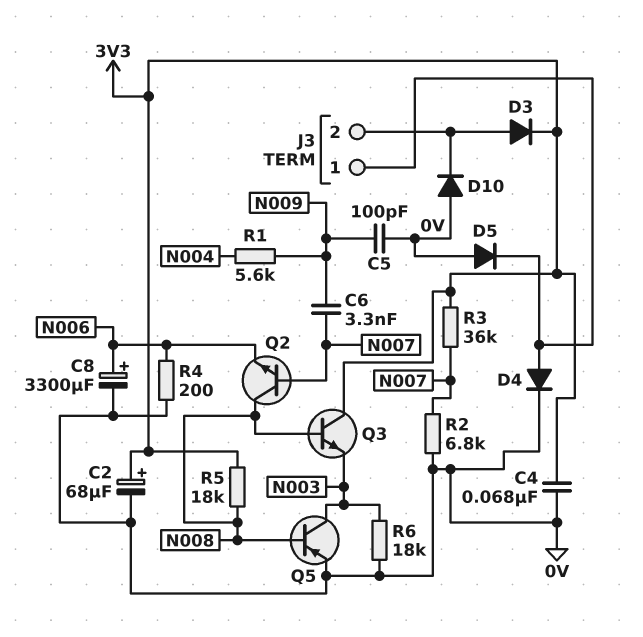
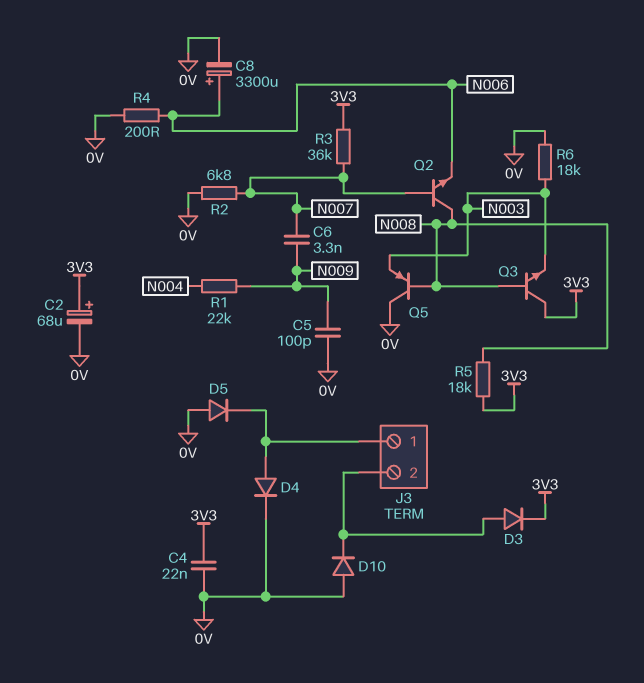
C4: 68nF (0V, 3V3) -> 22nF (0V, 3V3)
Q5: PNP (B N008, C N003, E 0V) -> PNP (B N008, C 0V, E N003)
R1: 5.6k (N004, N009) -> 22k (N004, N009)

